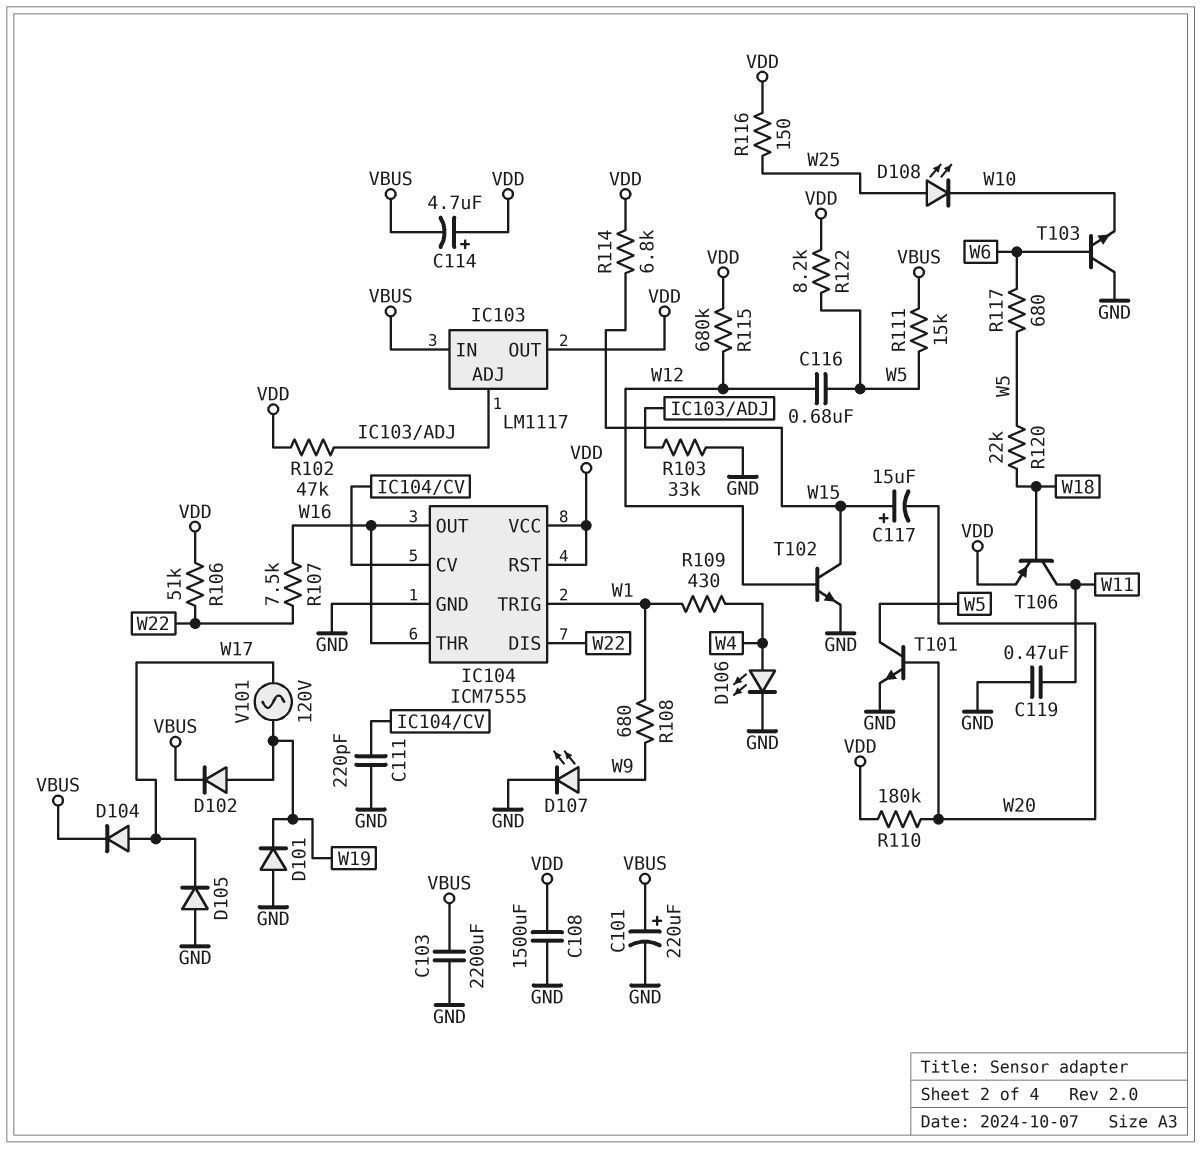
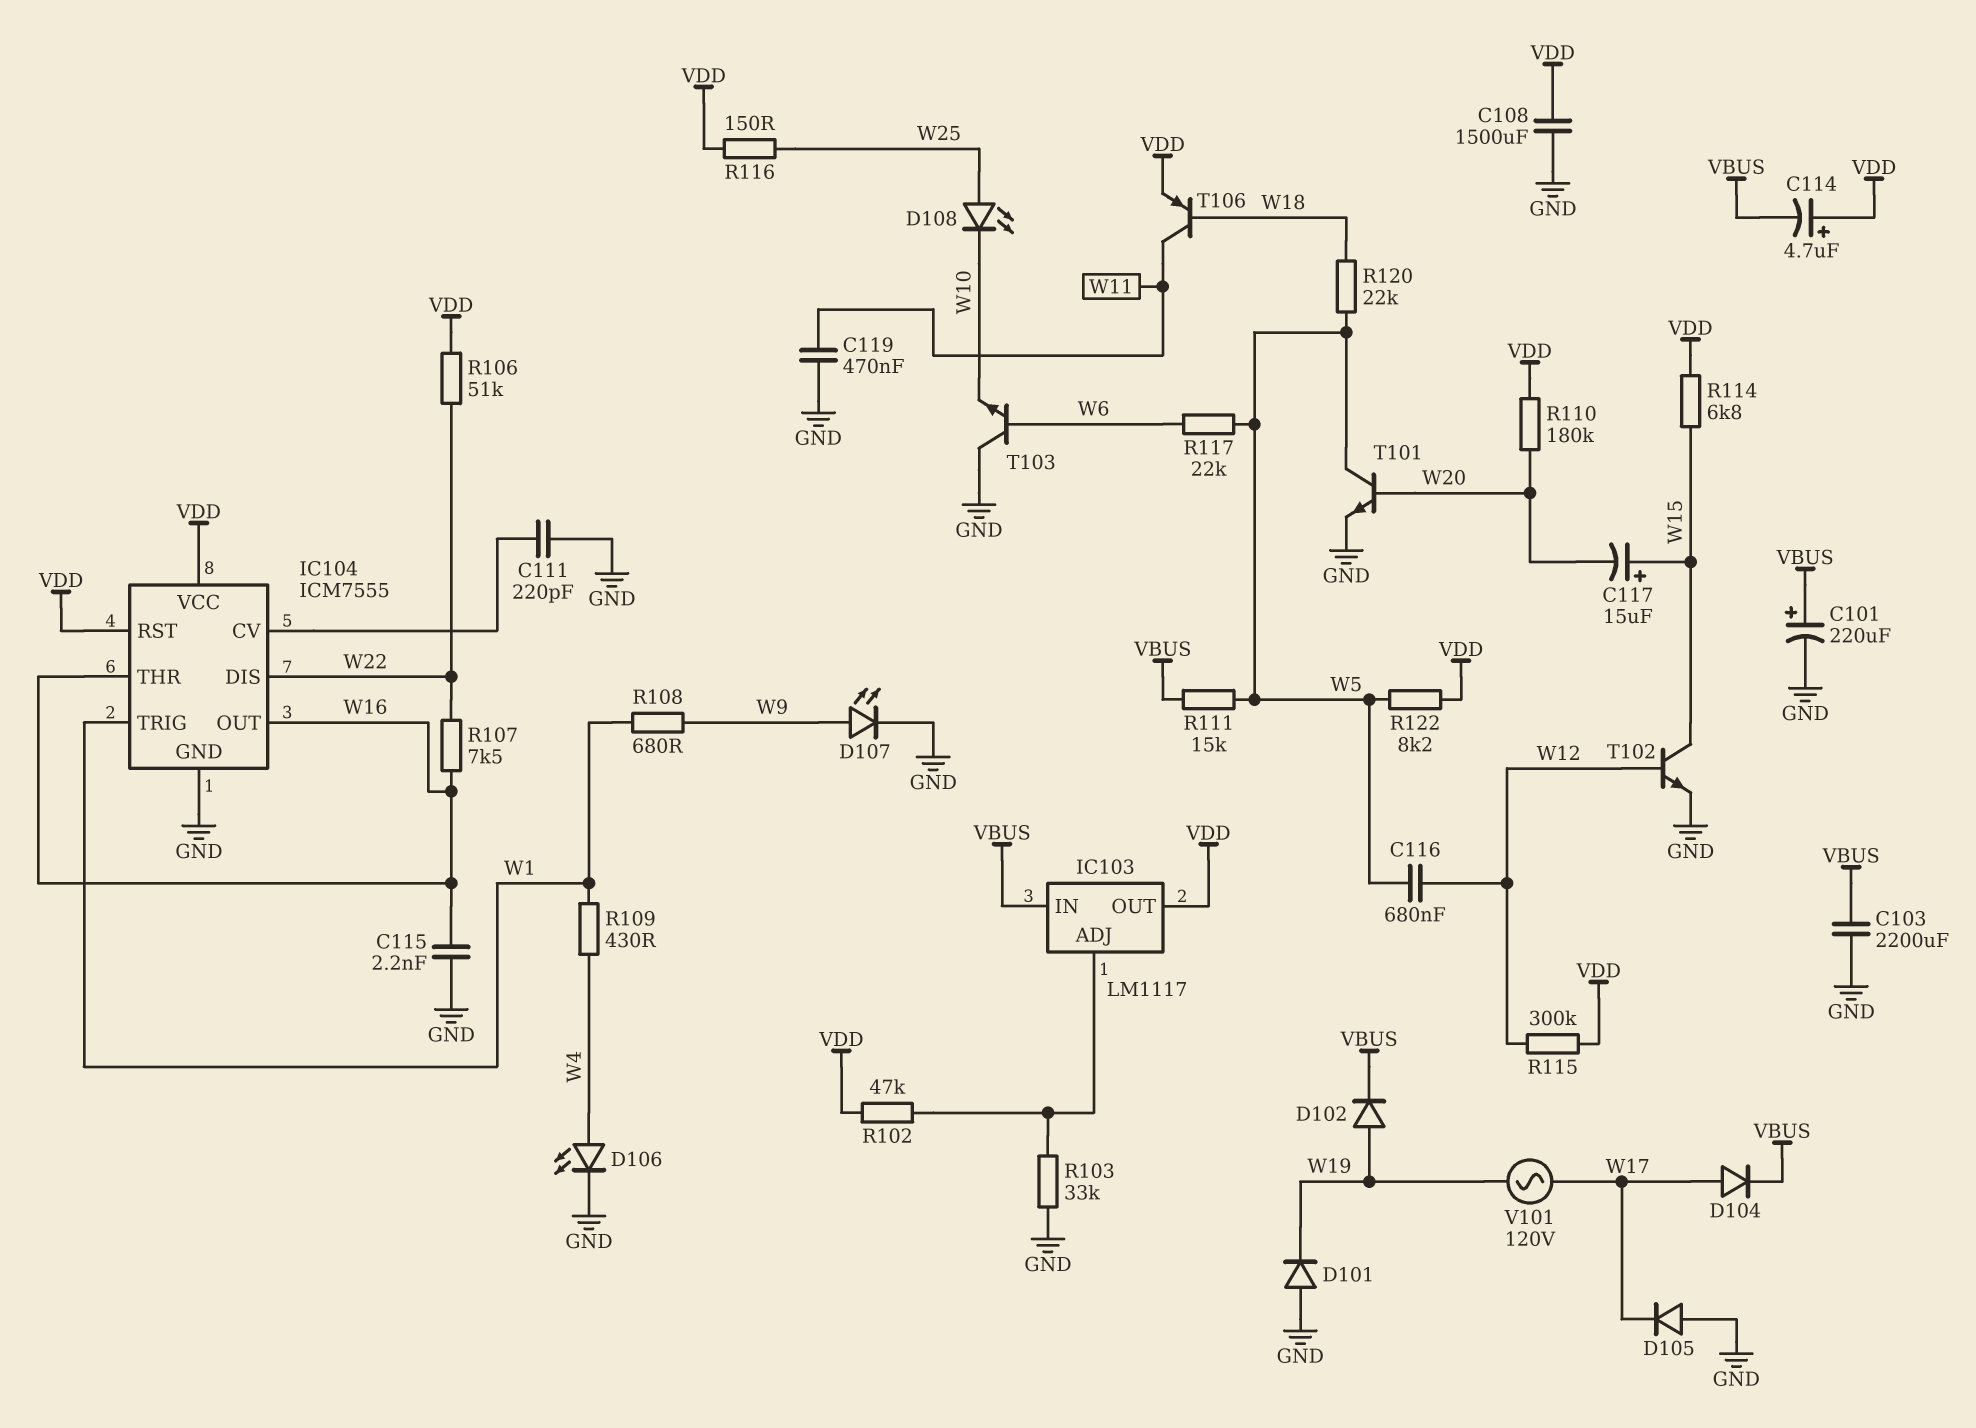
C115: none -> 2.2nF (GND, W16)
R115: 680k (VDD, W12) -> 300k (VDD, W12)
R117: 680 (W5, W6) -> 22k (W5, W6)

